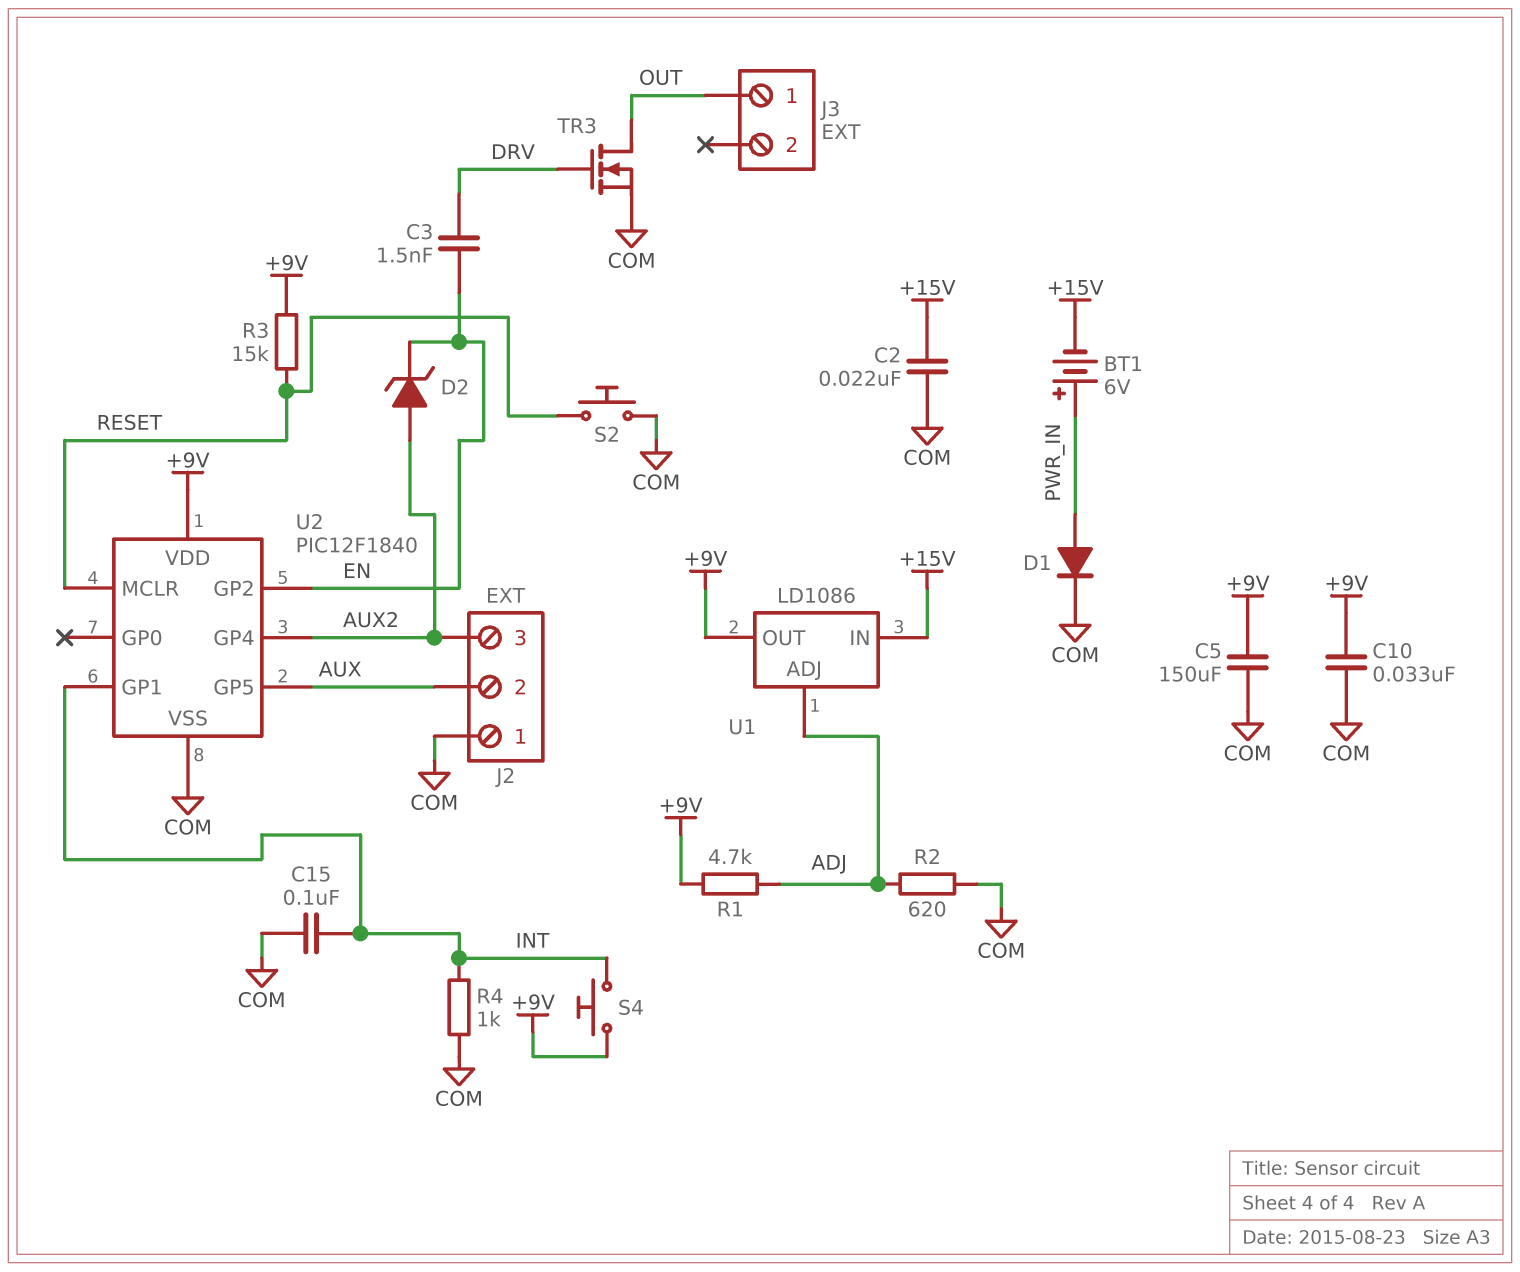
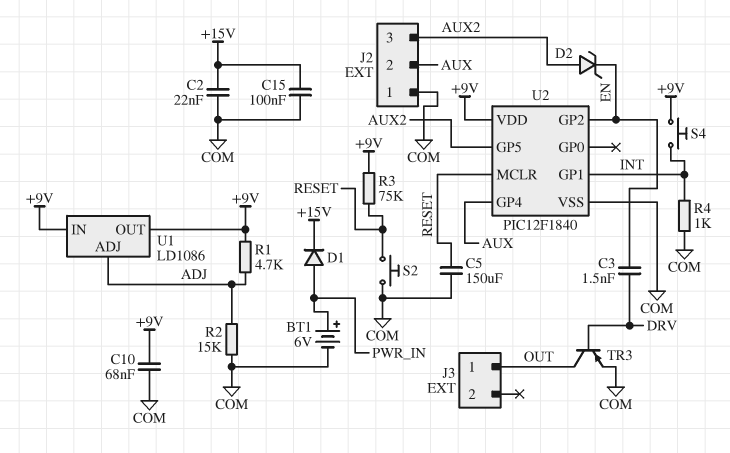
BT1: 6V (plus PWR_IN, minus +15V) -> 6V (plus PWR_IN, minus COM)
C5: 150uF (+9V, COM) -> 150uF (COM, RESET)
C10: 33nF (+9V, COM) -> 68nF (+9V, COM)
C15: 100nF (COM, INT) -> 100nF (+15V, COM)
D1: diode (A PWR_IN, K COM) -> diode (A PWR_IN, K +15V)
R2: 620 (ADJ, COM) -> 15k (ADJ, COM)
R3: 15k (+9V, RESET) -> 75k (+9V, RESET)
TR3: NMOS (G DRV, D OUT, S COM) -> PNP (B DRV, C OUT, E COM)
U1 pin IN: +15V -> +9V
U2 pin GP4: AUX2 -> AUX
U2 pin GP5: AUX -> AUX2

